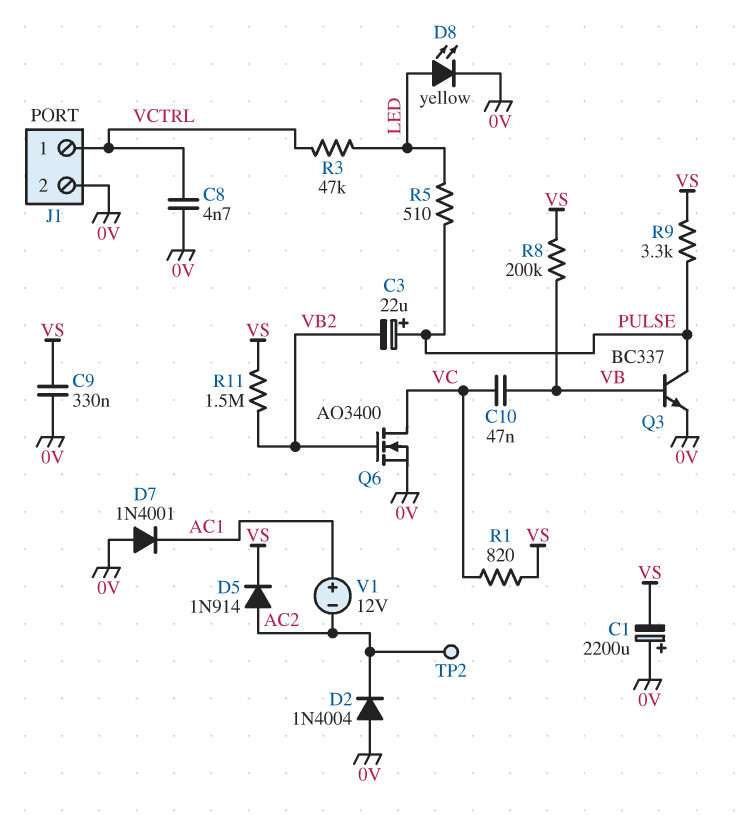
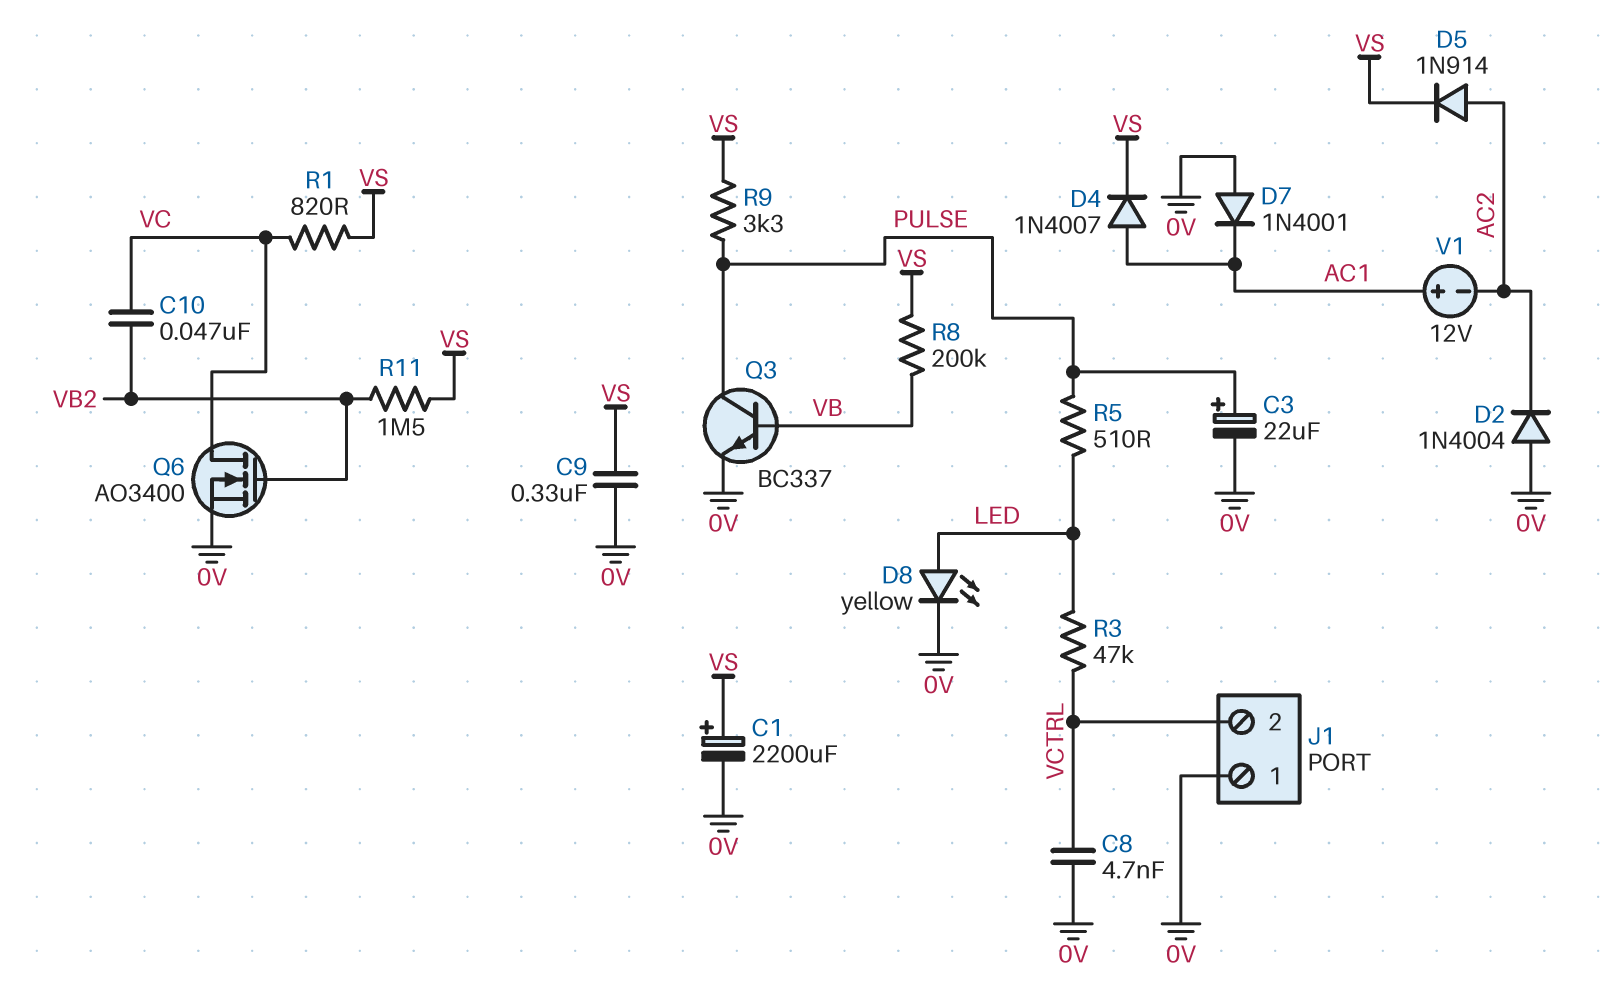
C1: 2200uF (plus 0V, minus VS) -> 2200uF (plus VS, minus 0V)
C3: 22uF (plus PULSE, minus VB2) -> 22uF (plus PULSE, minus 0V)
C10: 47nF (VB, VC) -> 47nF (VB2, VC)
D4: none -> diode 1N4007 (A AC1, K VS)
J1 pin 1: VCTRL -> 0V
J1 pin 2: 0V -> VCTRL
TP2: test point (AC2) -> none

